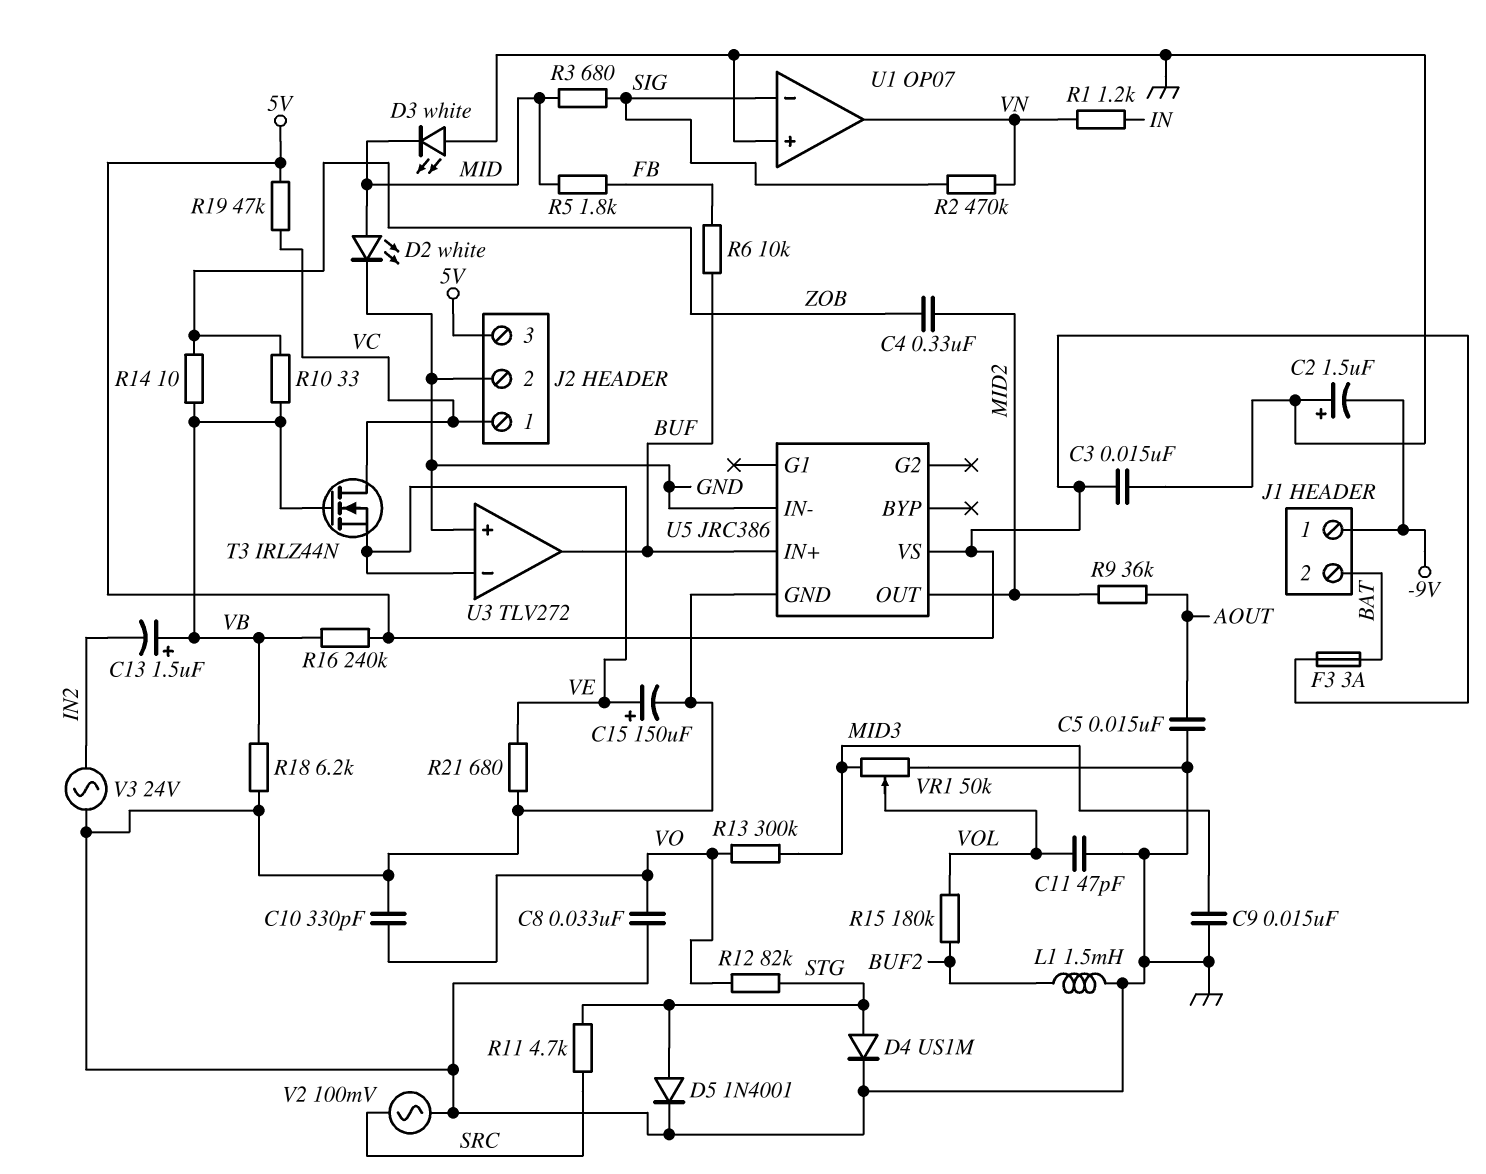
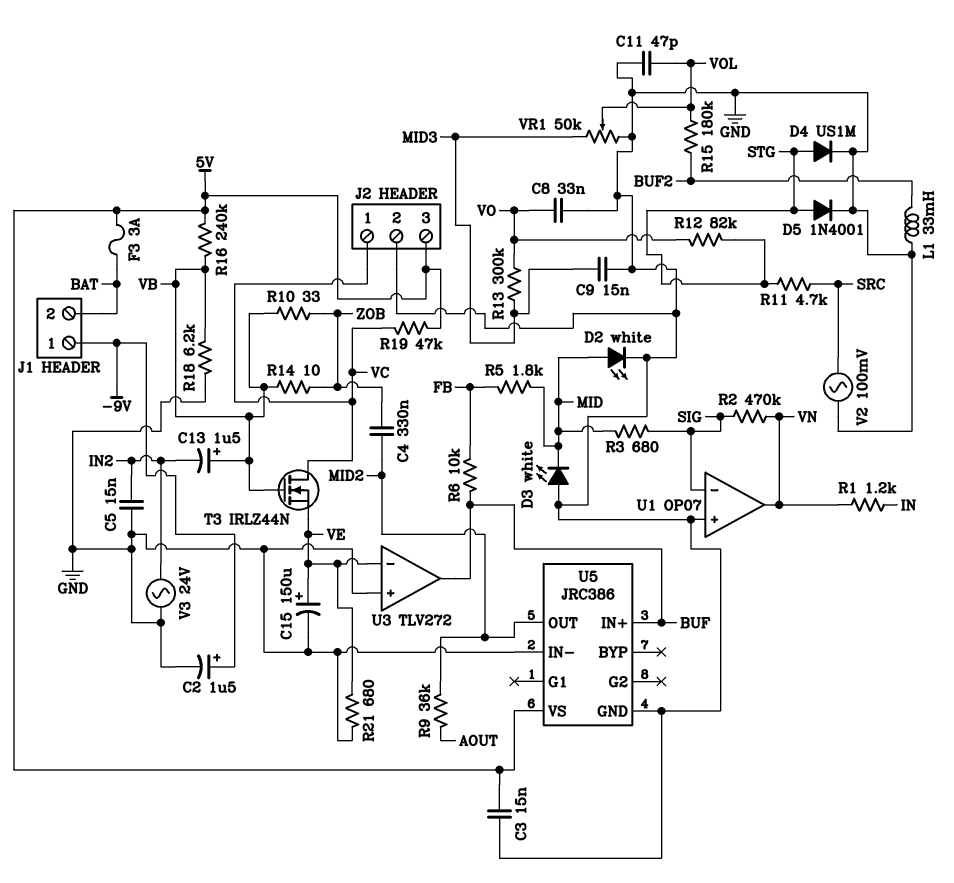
C2: 1.5uF (plus GND, minus -9V) -> 1.5uF (plus -9V, minus GND)
C5: 15nF (AOUT, GND) -> 15nF (GND, IN2)
C10: 330pF (GND, VO) -> none
L1: 1.5mH (BUF2, GND) -> 33mH (BUF2, GND)

